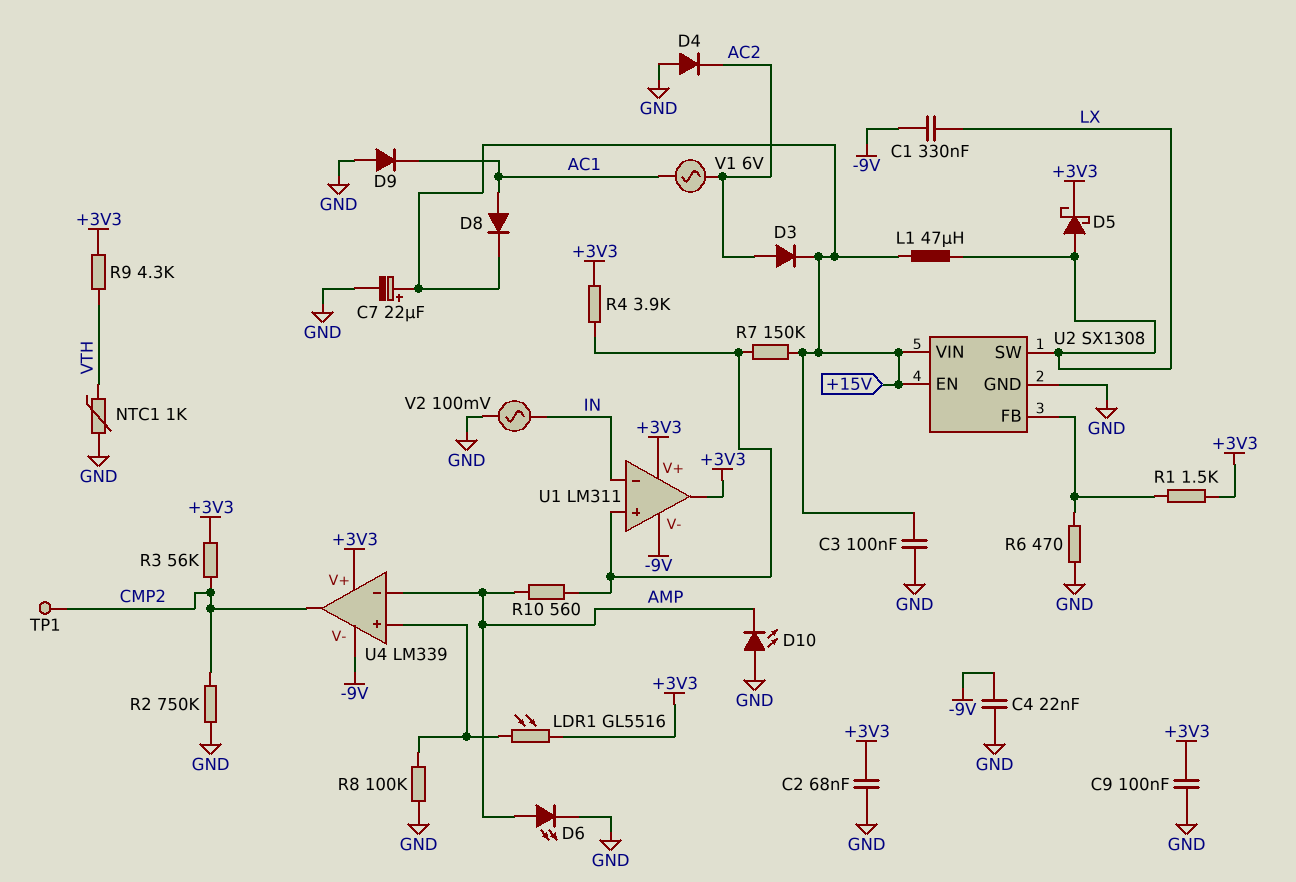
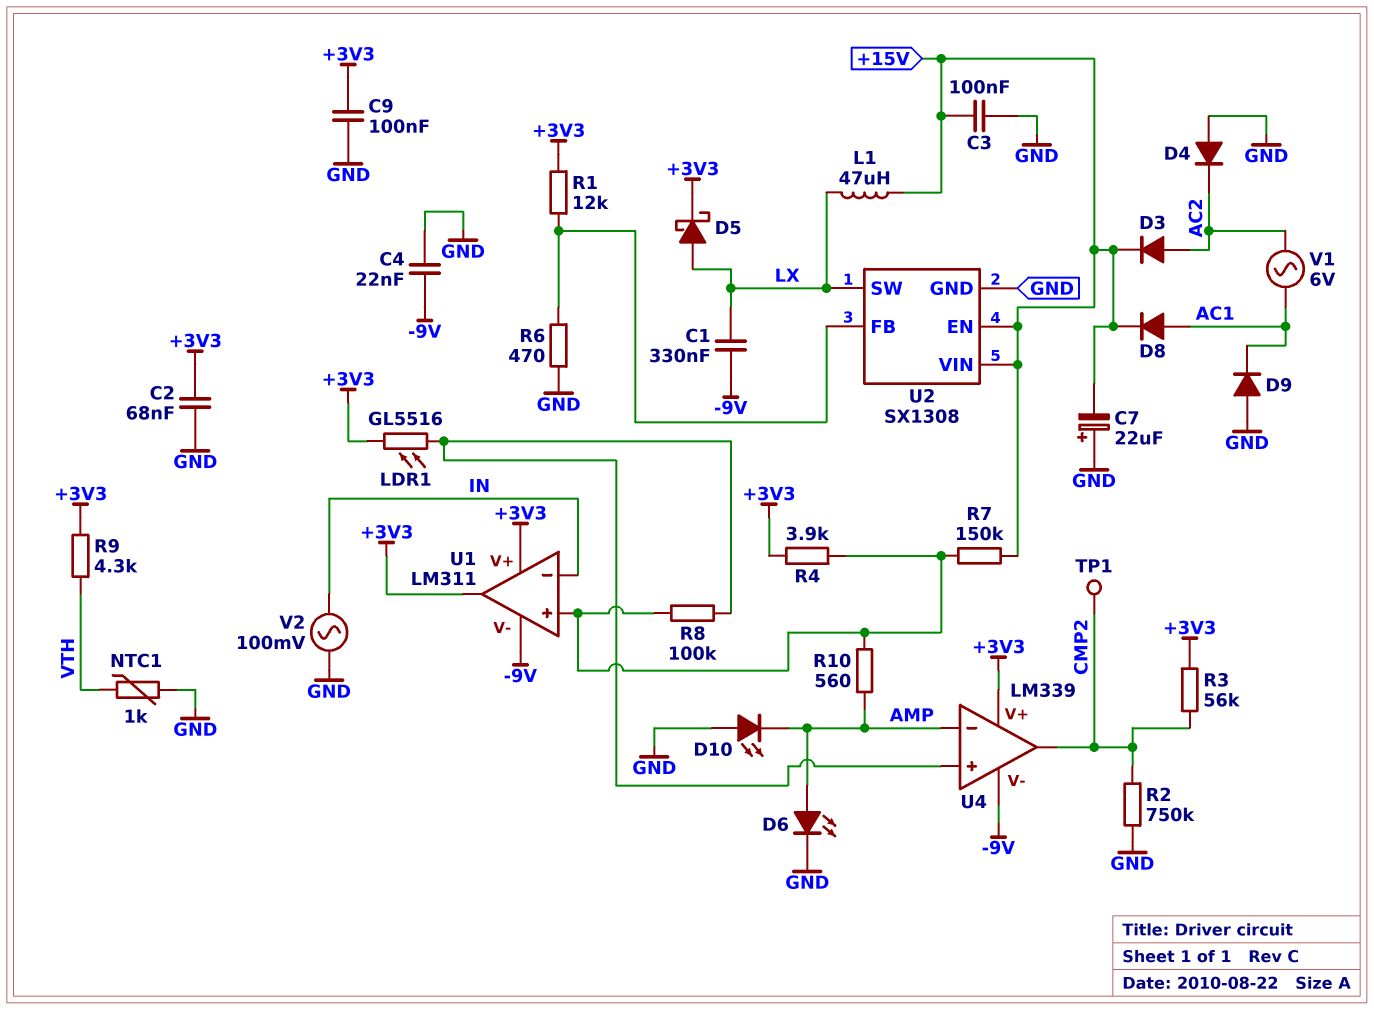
C7: 22uF (plus +15V, minus GND) -> 22uF (plus GND, minus +15V)
R1: 1.5k (+3V3, U2/FB) -> 12k (+3V3, U2/FB)
R8: 100k (GND, U4/in+) -> 100k (U1/in+, U4/in+)

